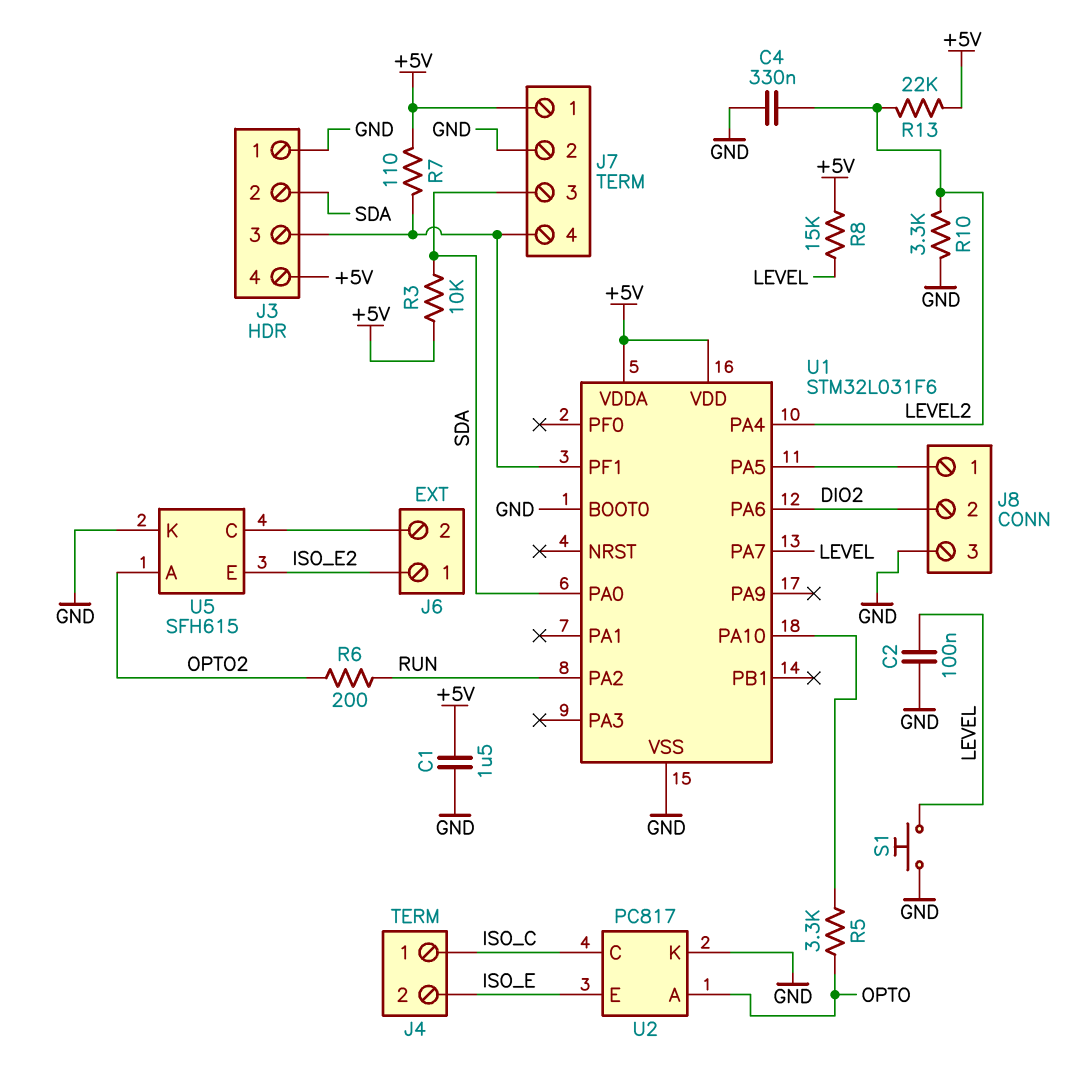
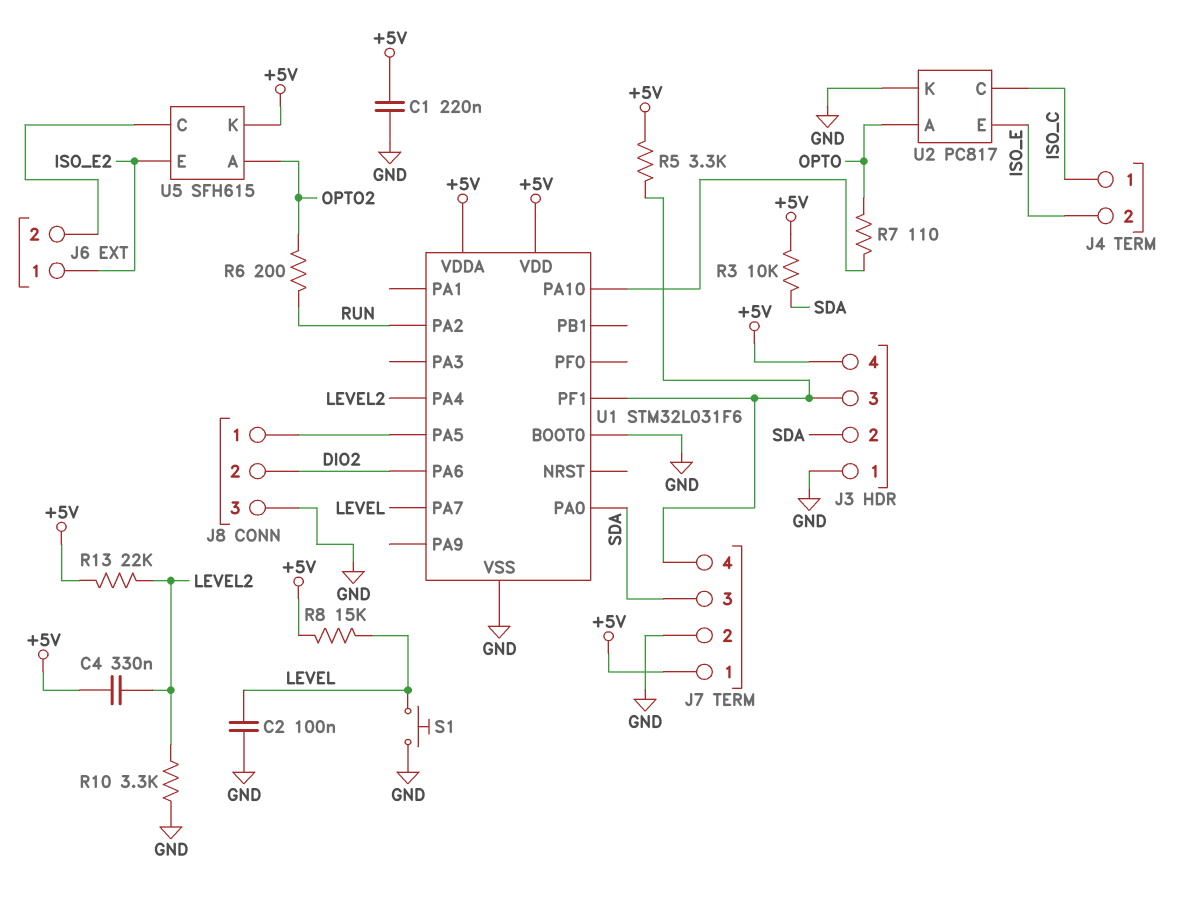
C1: 1.5uF (+5V, GND) -> 220nF (+5V, GND)
C4: 330nF (GND, LEVEL2) -> 330nF (+5V, LEVEL2)
R5: 3.3k (OPTO, U1/PA10) -> 3.3k (+5V, J3/3)
R7: 110 (+5V, J3/3) -> 110 (OPTO, U1/PA10)
U5 pin K: GND -> +5V

